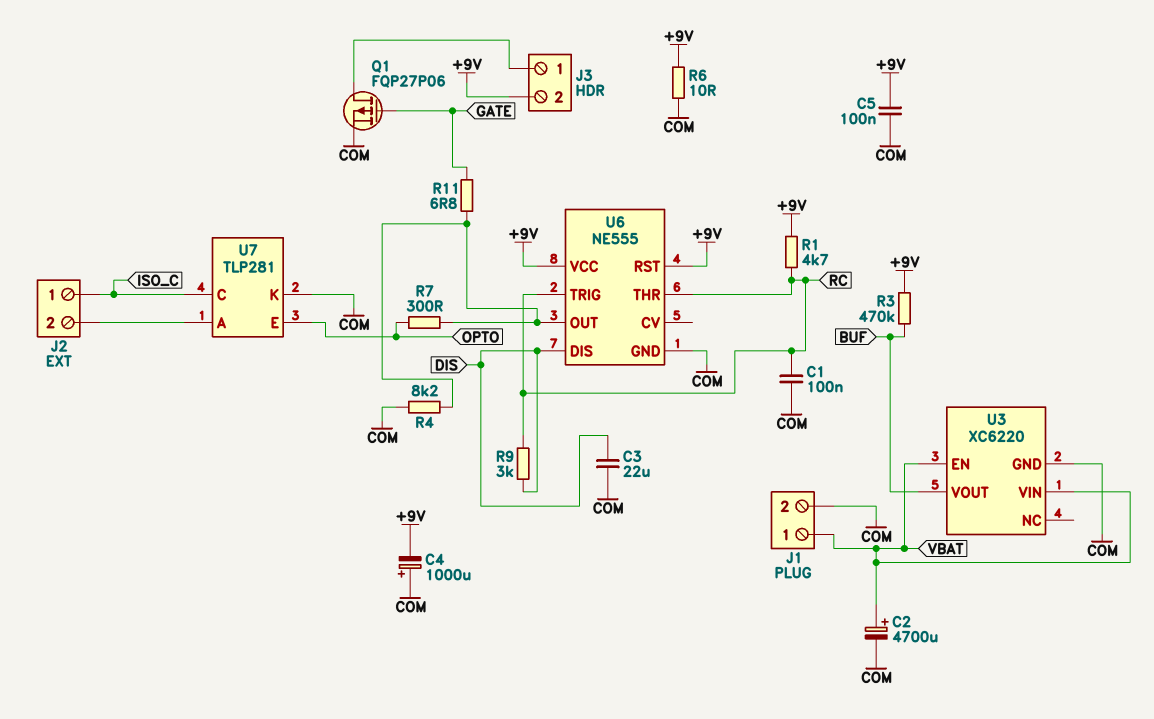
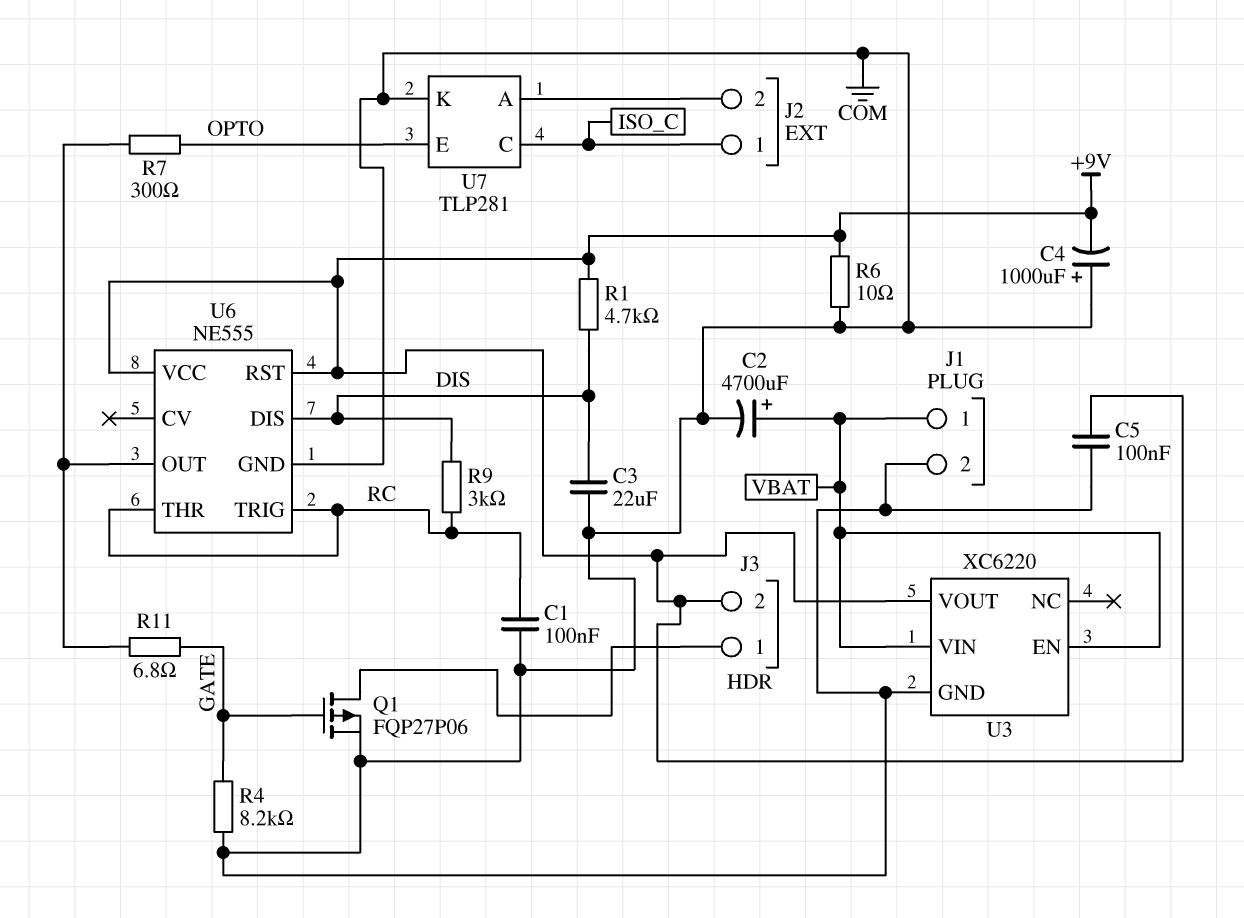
R1: 4.7k (+9V, RC) -> 4.7k (+9V, DIS)
R3: 470k (+9V, BUF) -> none
R4: 8.2k (COM, U6/OUT) -> 8.2k (COM, GATE)
U3 pin VOUT: BUF -> +9V

